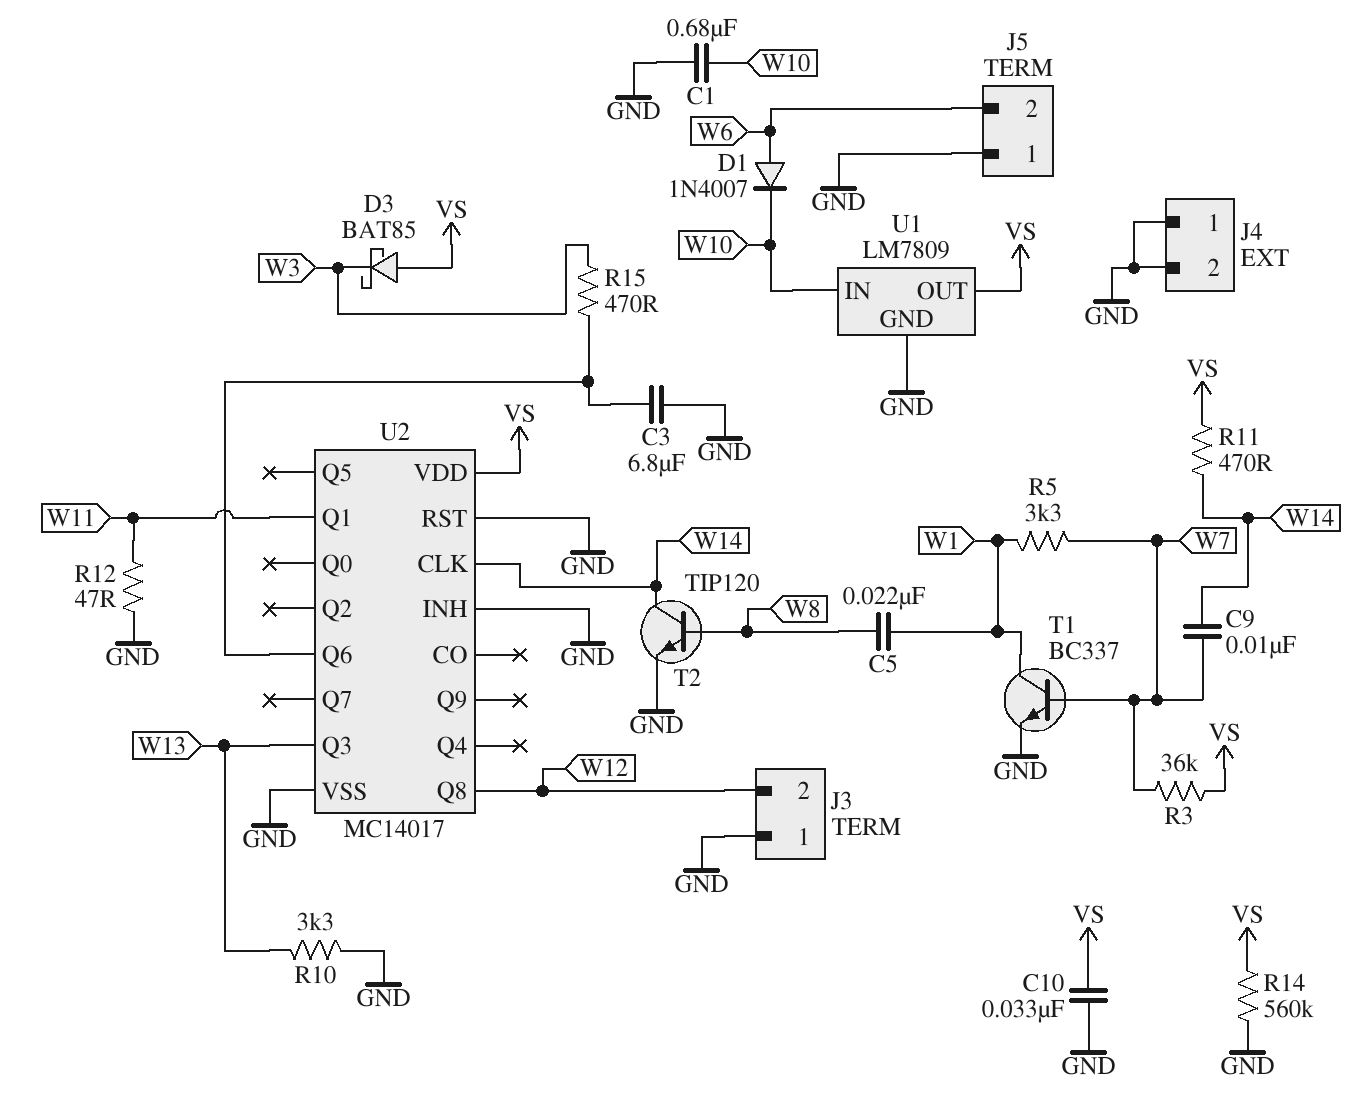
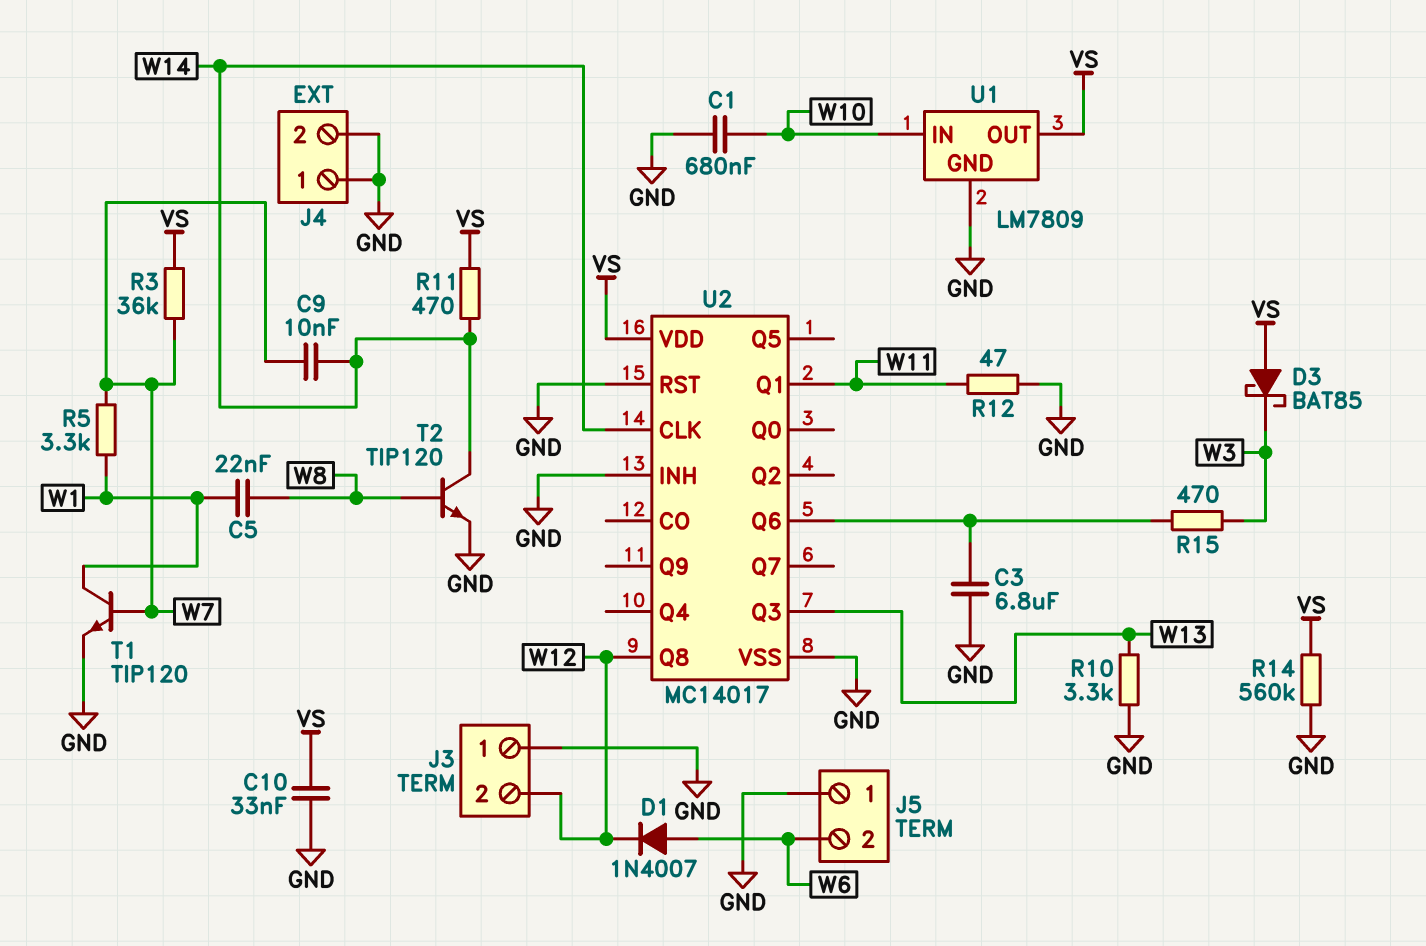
D1: diode 1N4007 (A W6, K W10) -> diode 1N4007 (A W6, K W12)
T1: NPN BC337 (B W7, C W1, E GND) -> NPN TIP120 (B W7, C W1, E GND)

